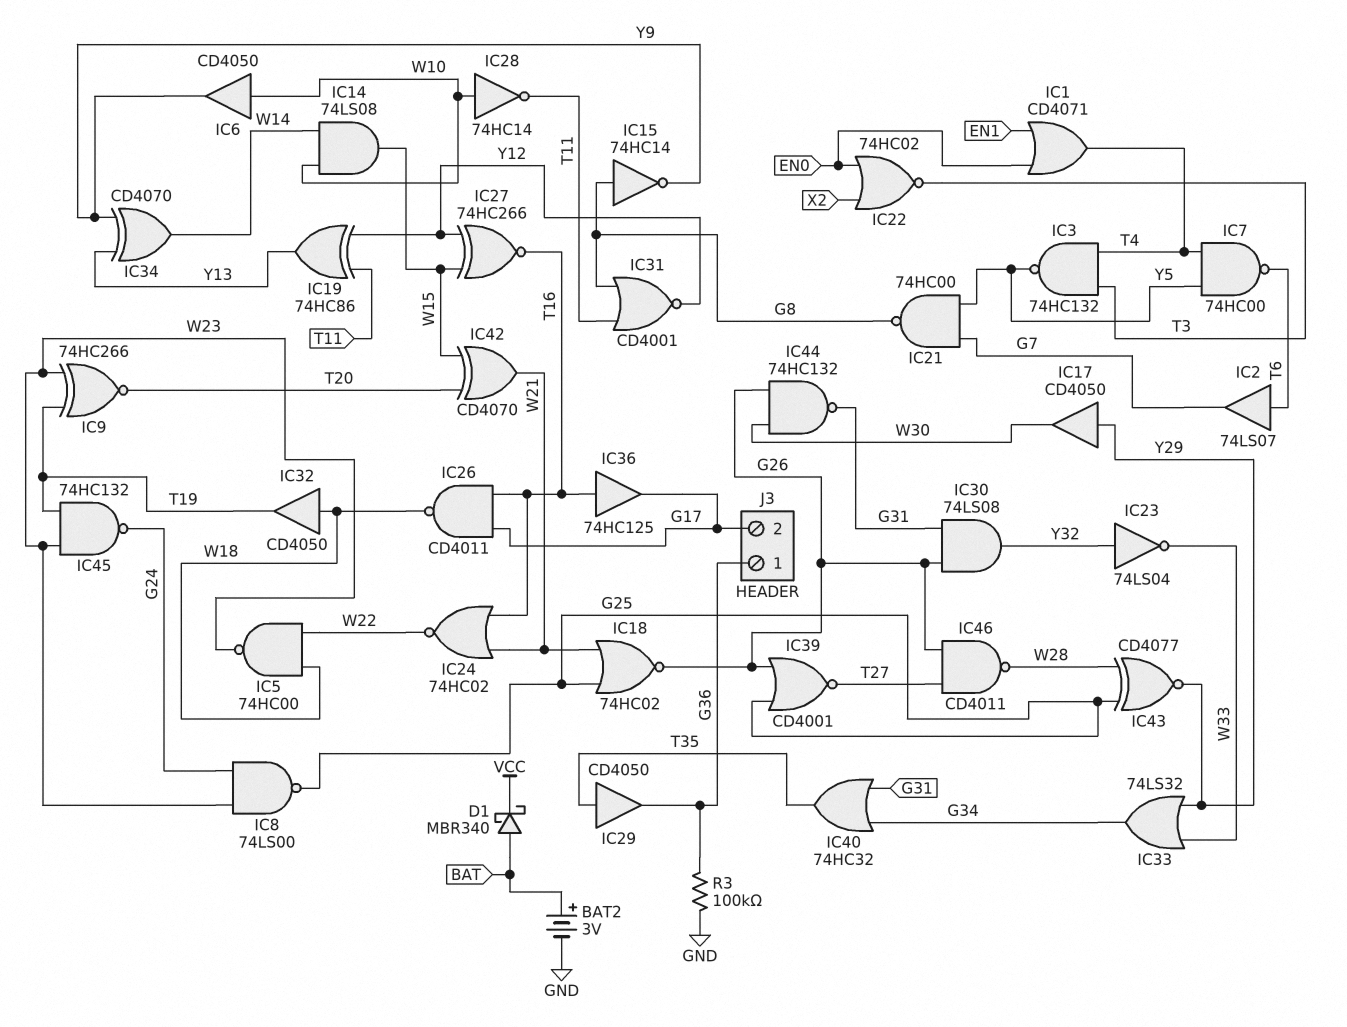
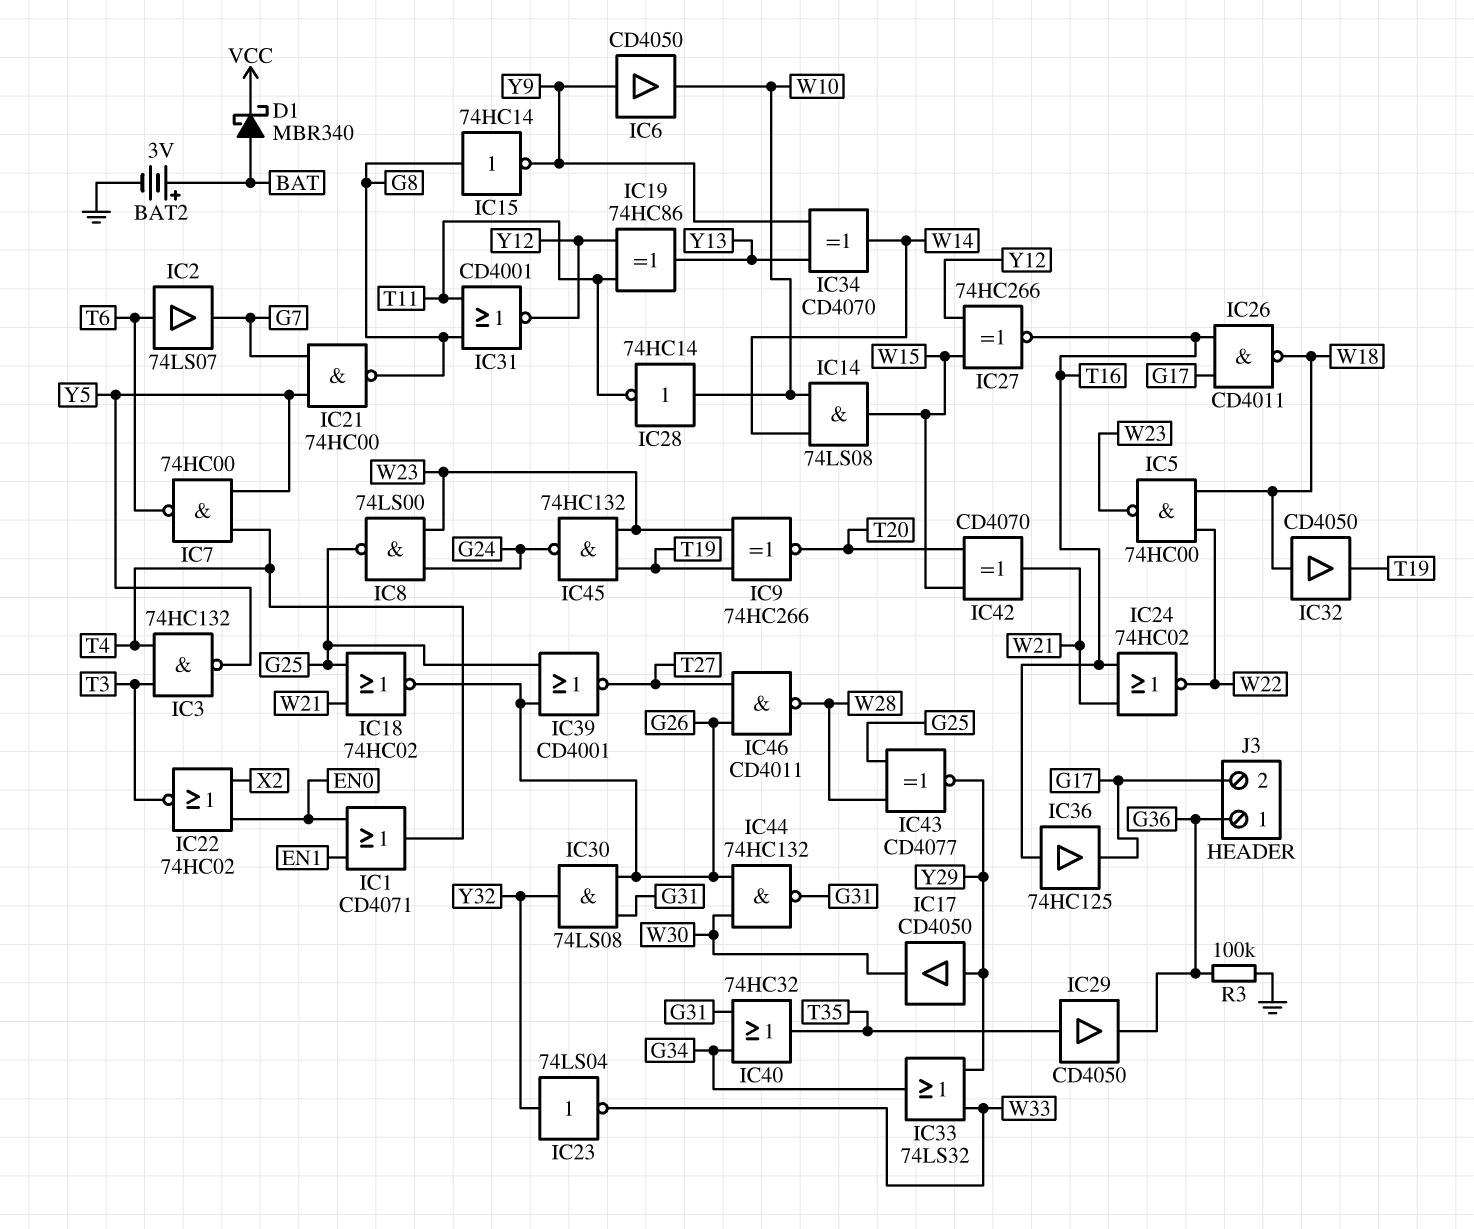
IC6: buffer CD4050 (in W10, out Y9) -> buffer CD4050 (in Y9, out W10)

